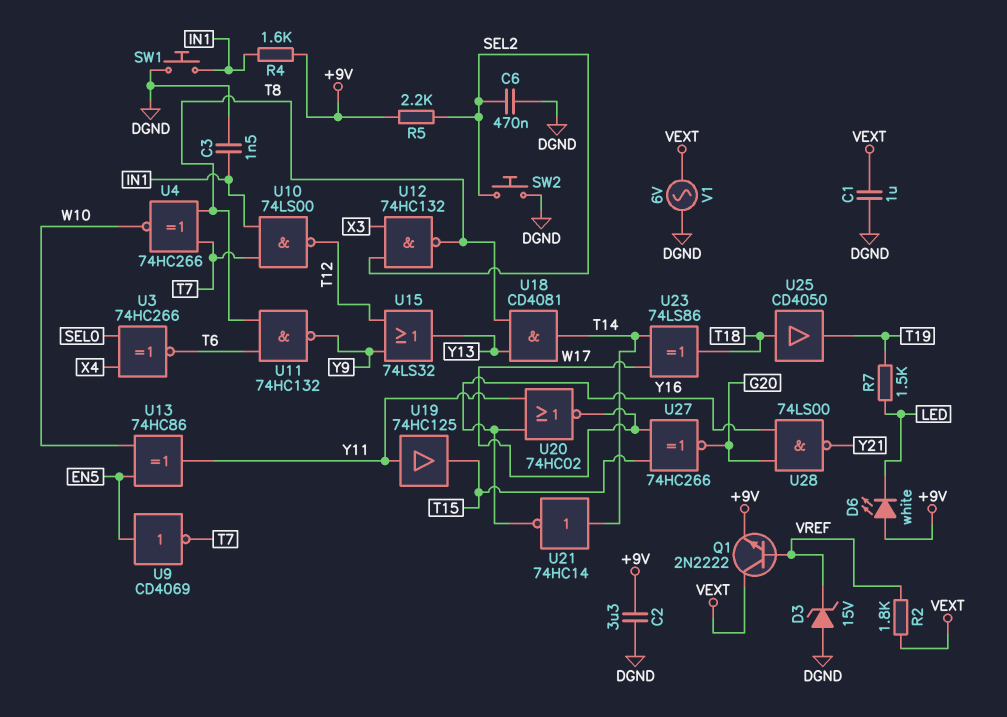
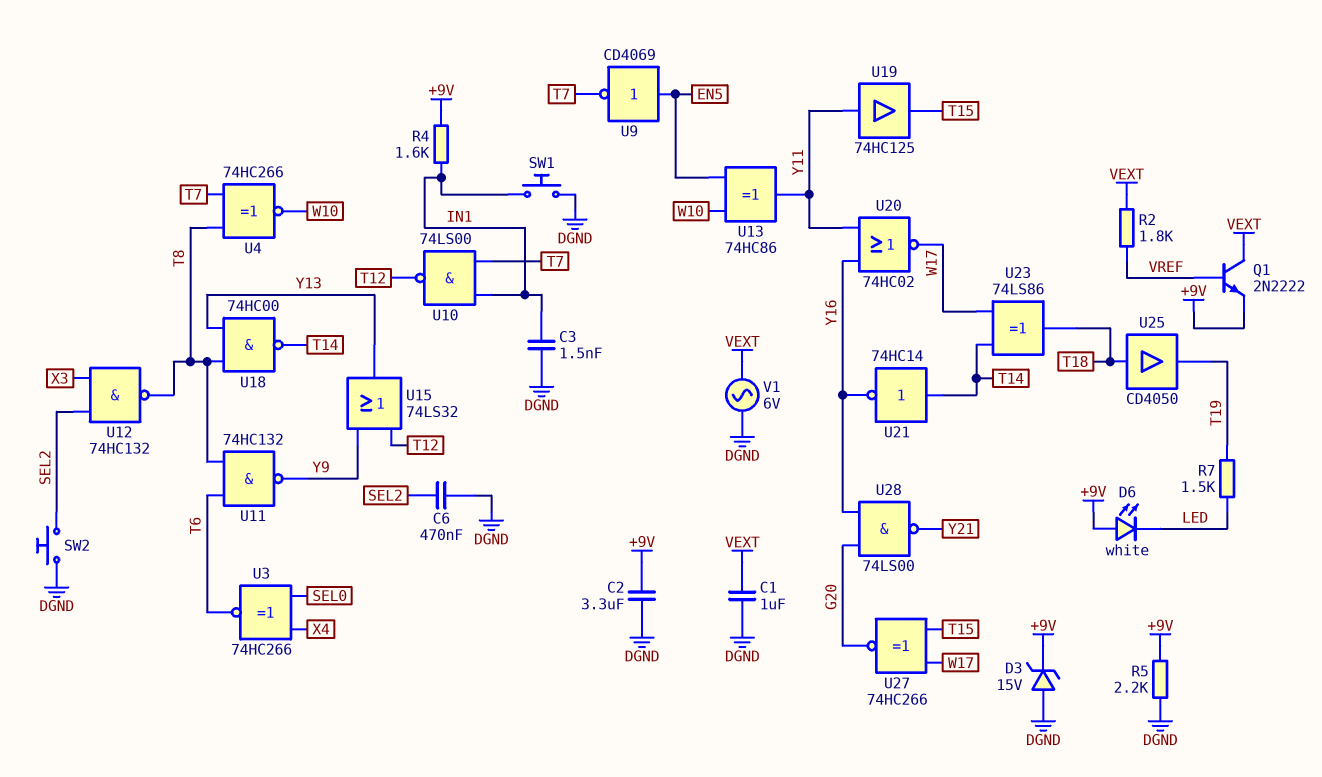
D3: zener 15V (A DGND, K VREF) -> zener 15V (A DGND, K +9V)
R5: 2.2k (+9V, SEL2) -> 2.2k (+9V, DGND)
U18: AND CD4081 (in T8, in Y13, out T14) -> NAND 74HC00 (in T8, in Y13, out T14)

